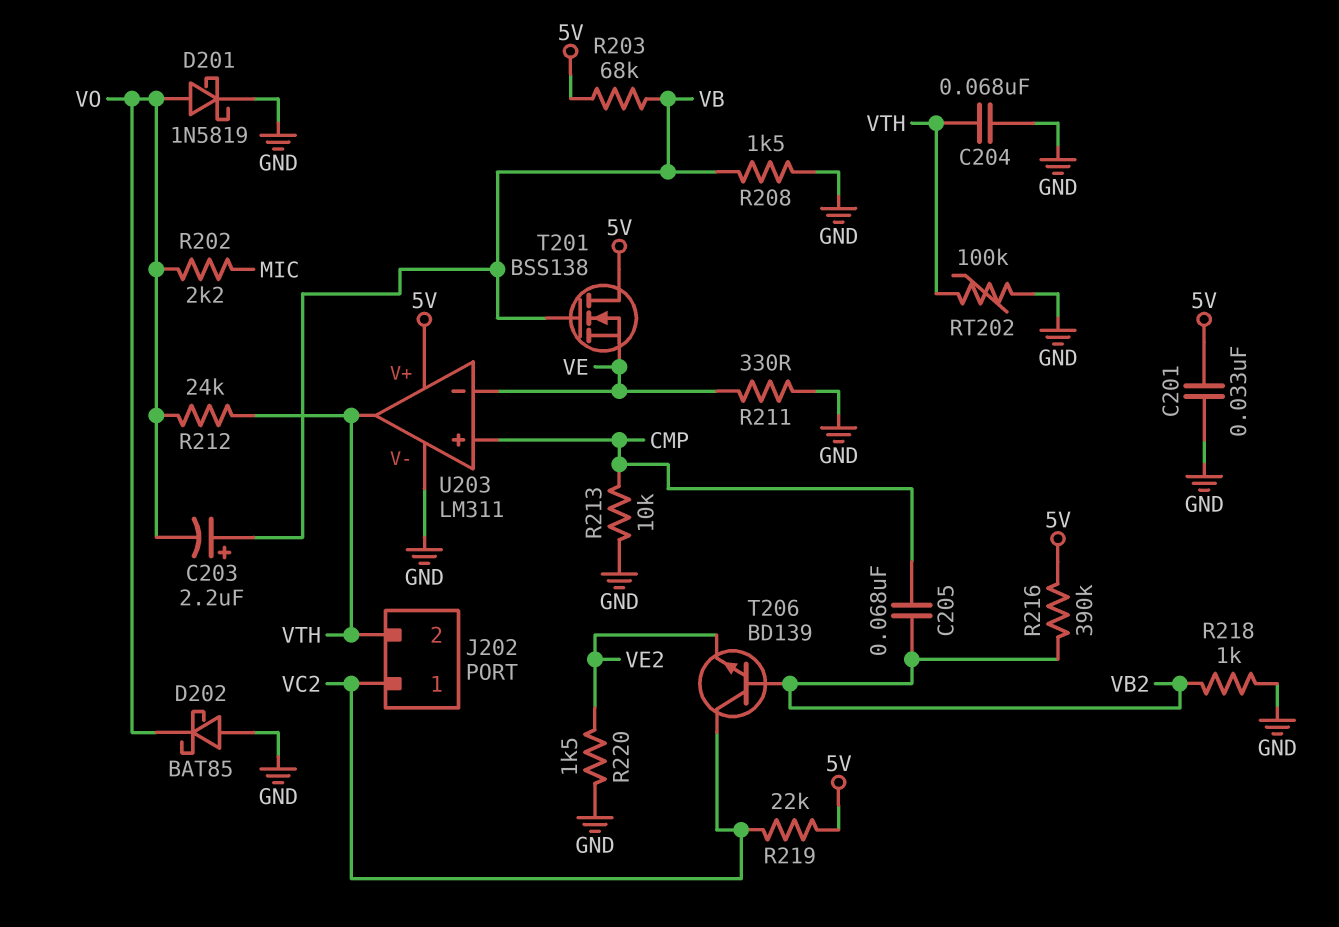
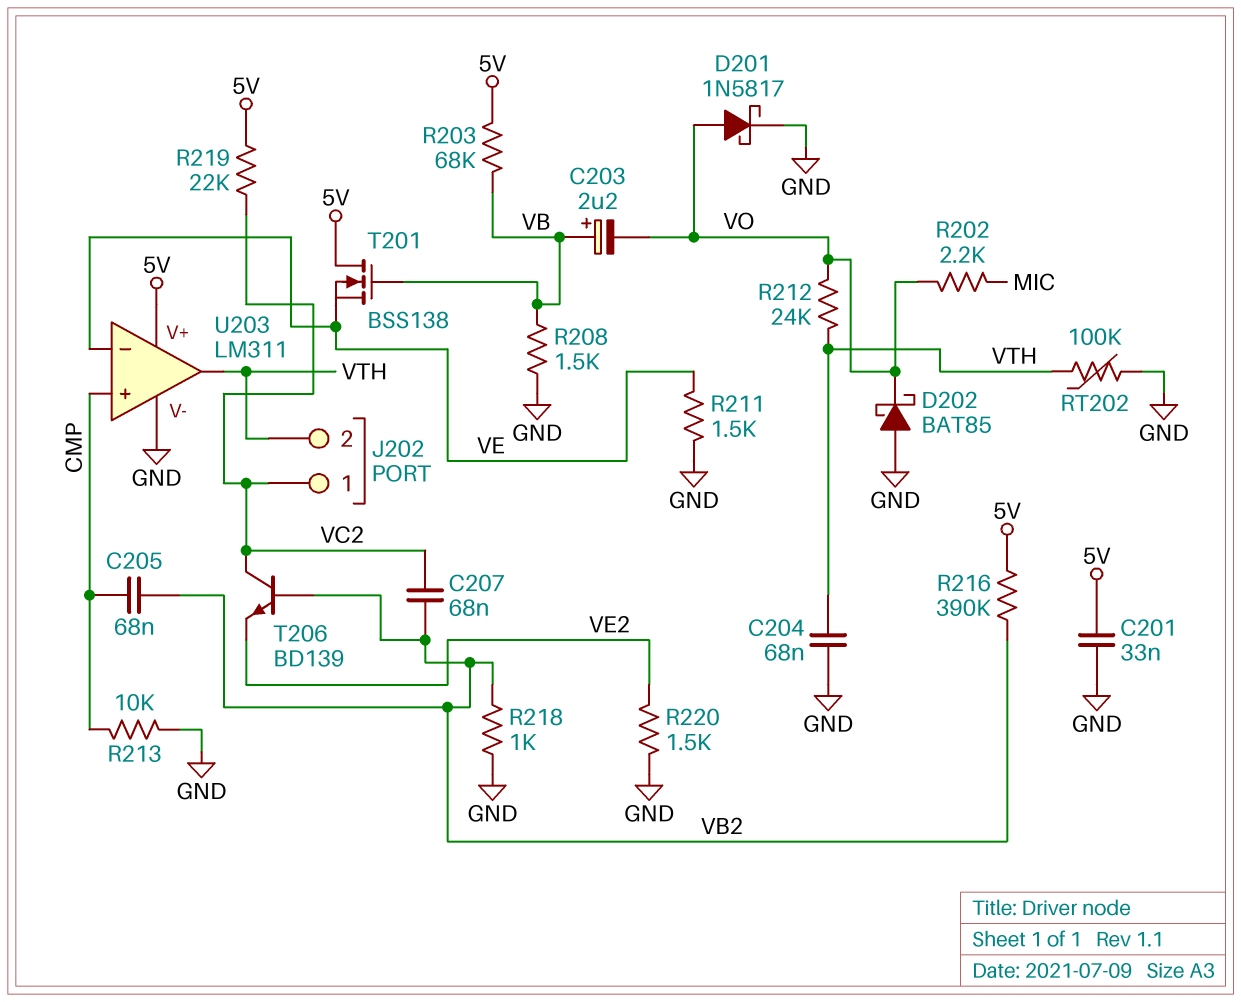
C207: none -> 68nF (VB2, VC2)
D201: schottky 1N5819 (A VO, K GND) -> schottky 1N5817 (A VO, K GND)
R211: 330 (GND, VE) -> 1.5k (GND, VE)

